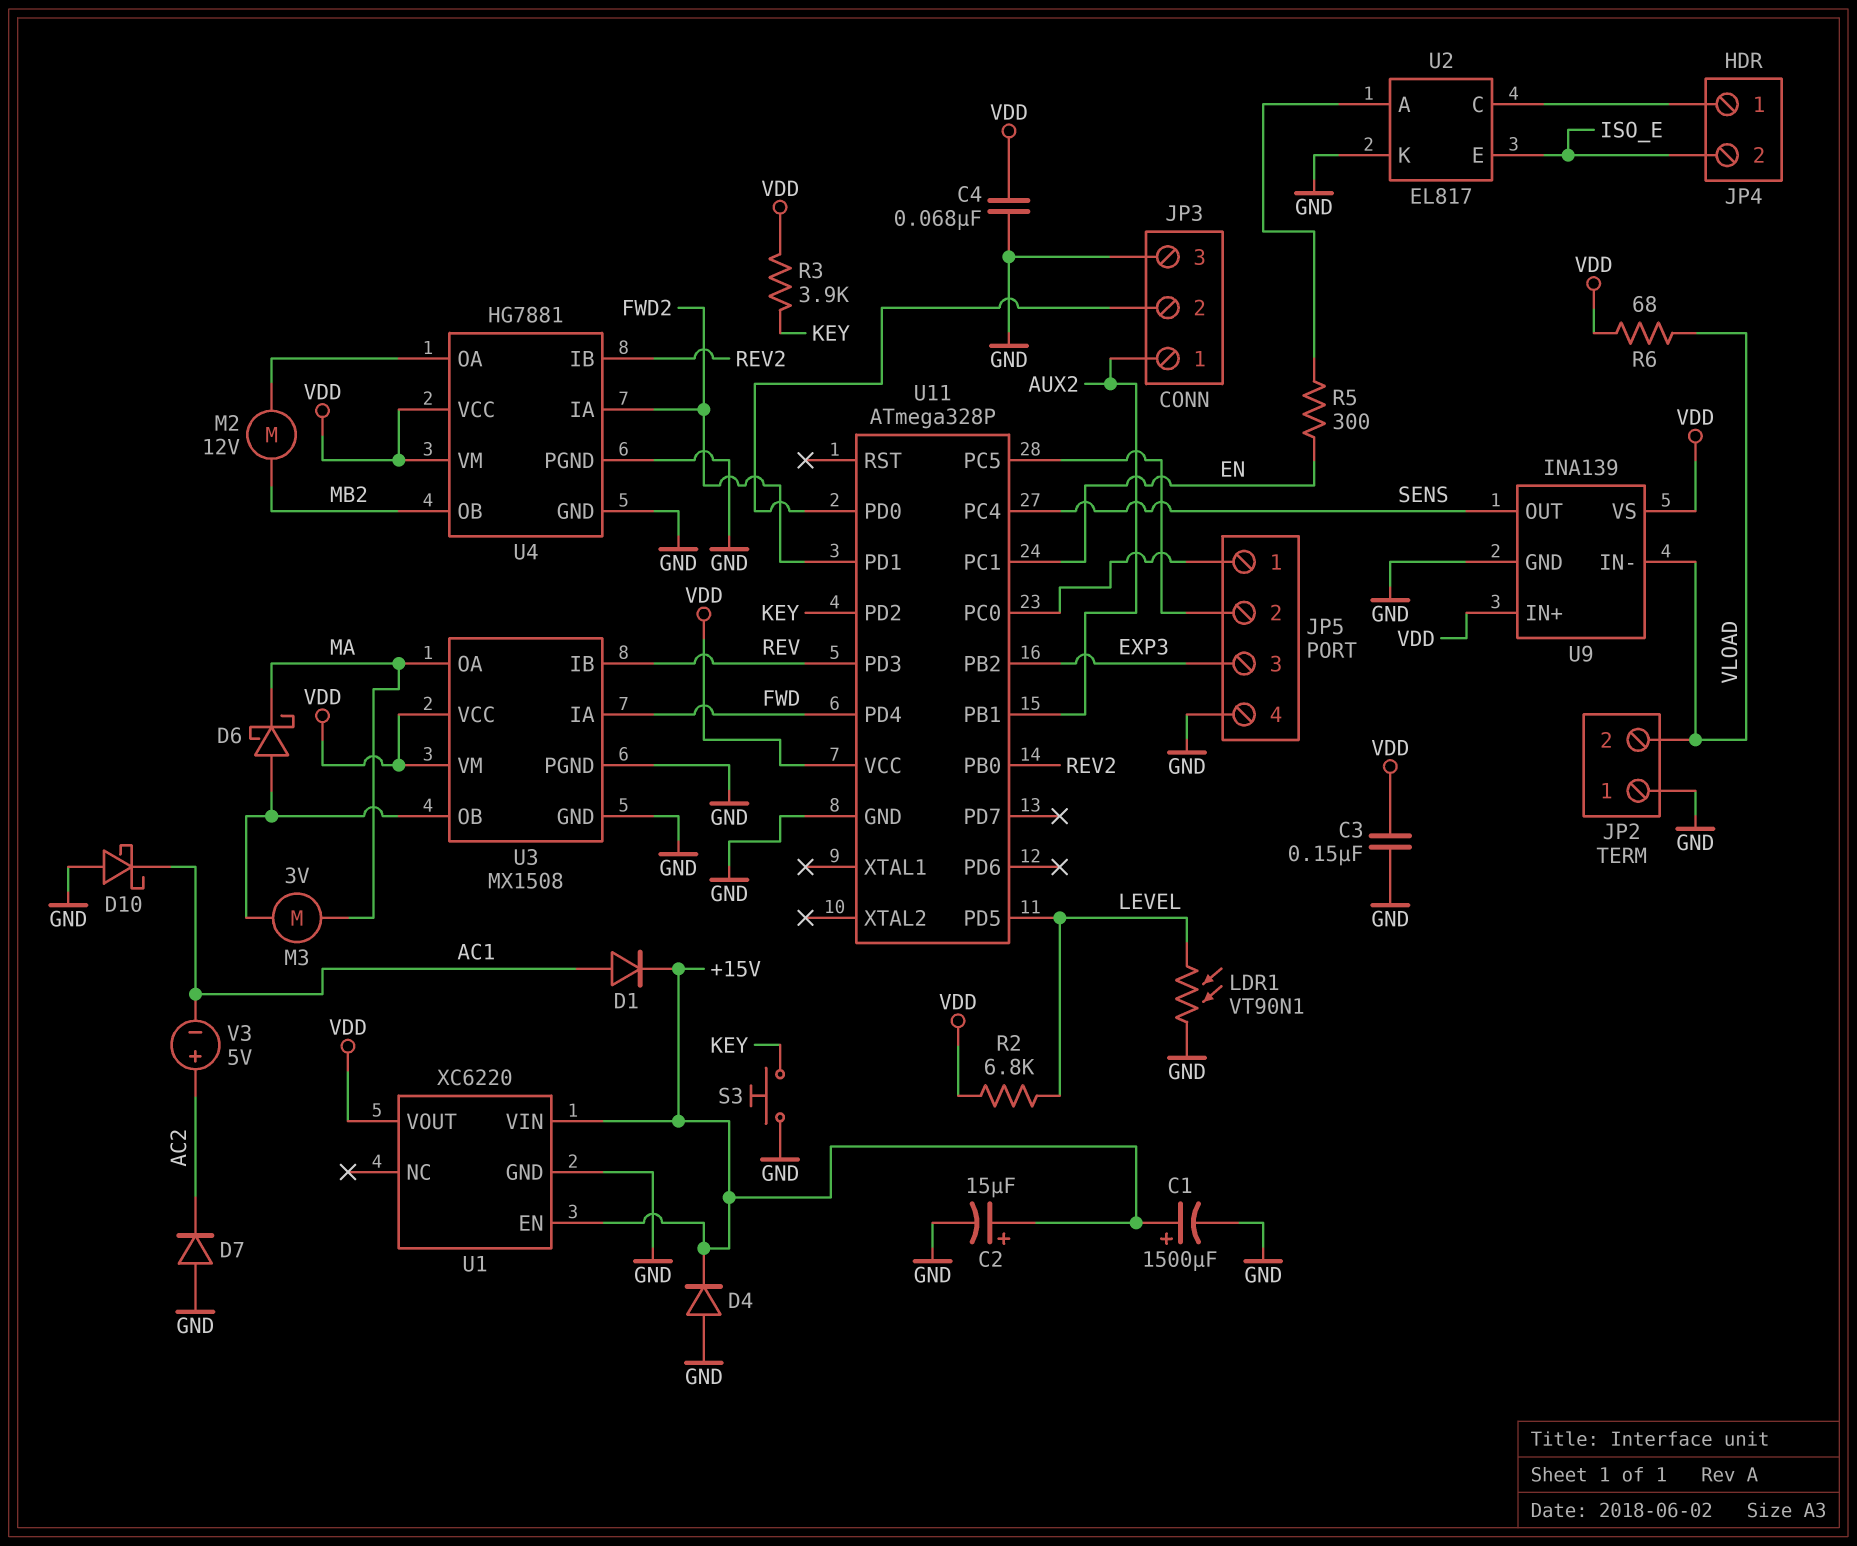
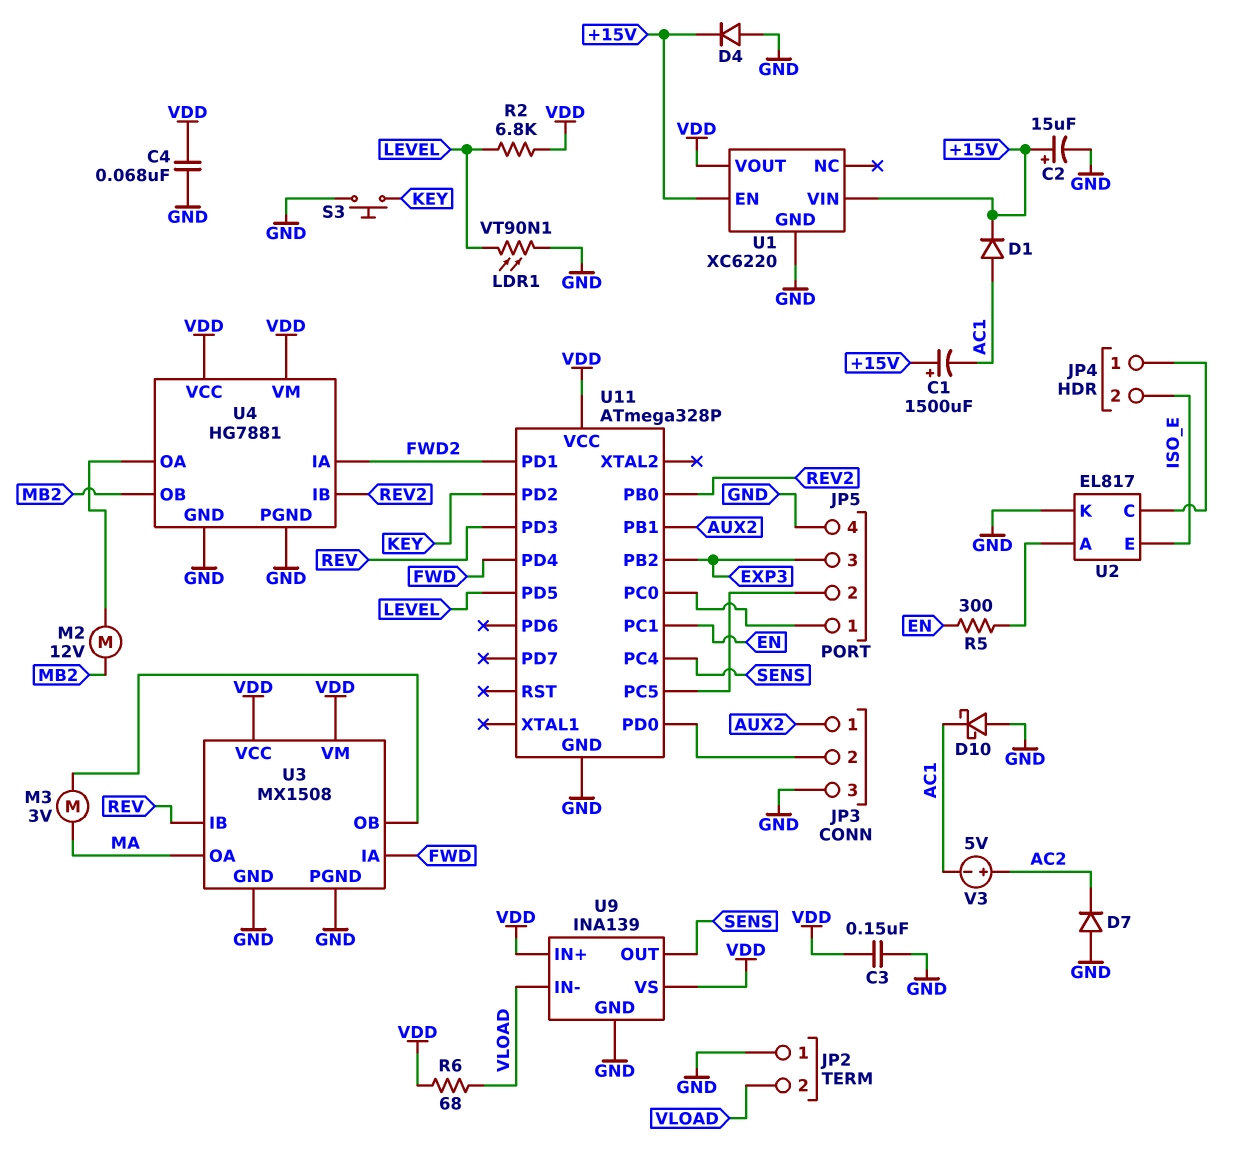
C1: 1500uF (plus +15V, minus GND) -> 1500uF (plus +15V, minus AC1)
D6: schottky (A U3/OB, K MA) -> none
R3: 3.9k (KEY, VDD) -> none

